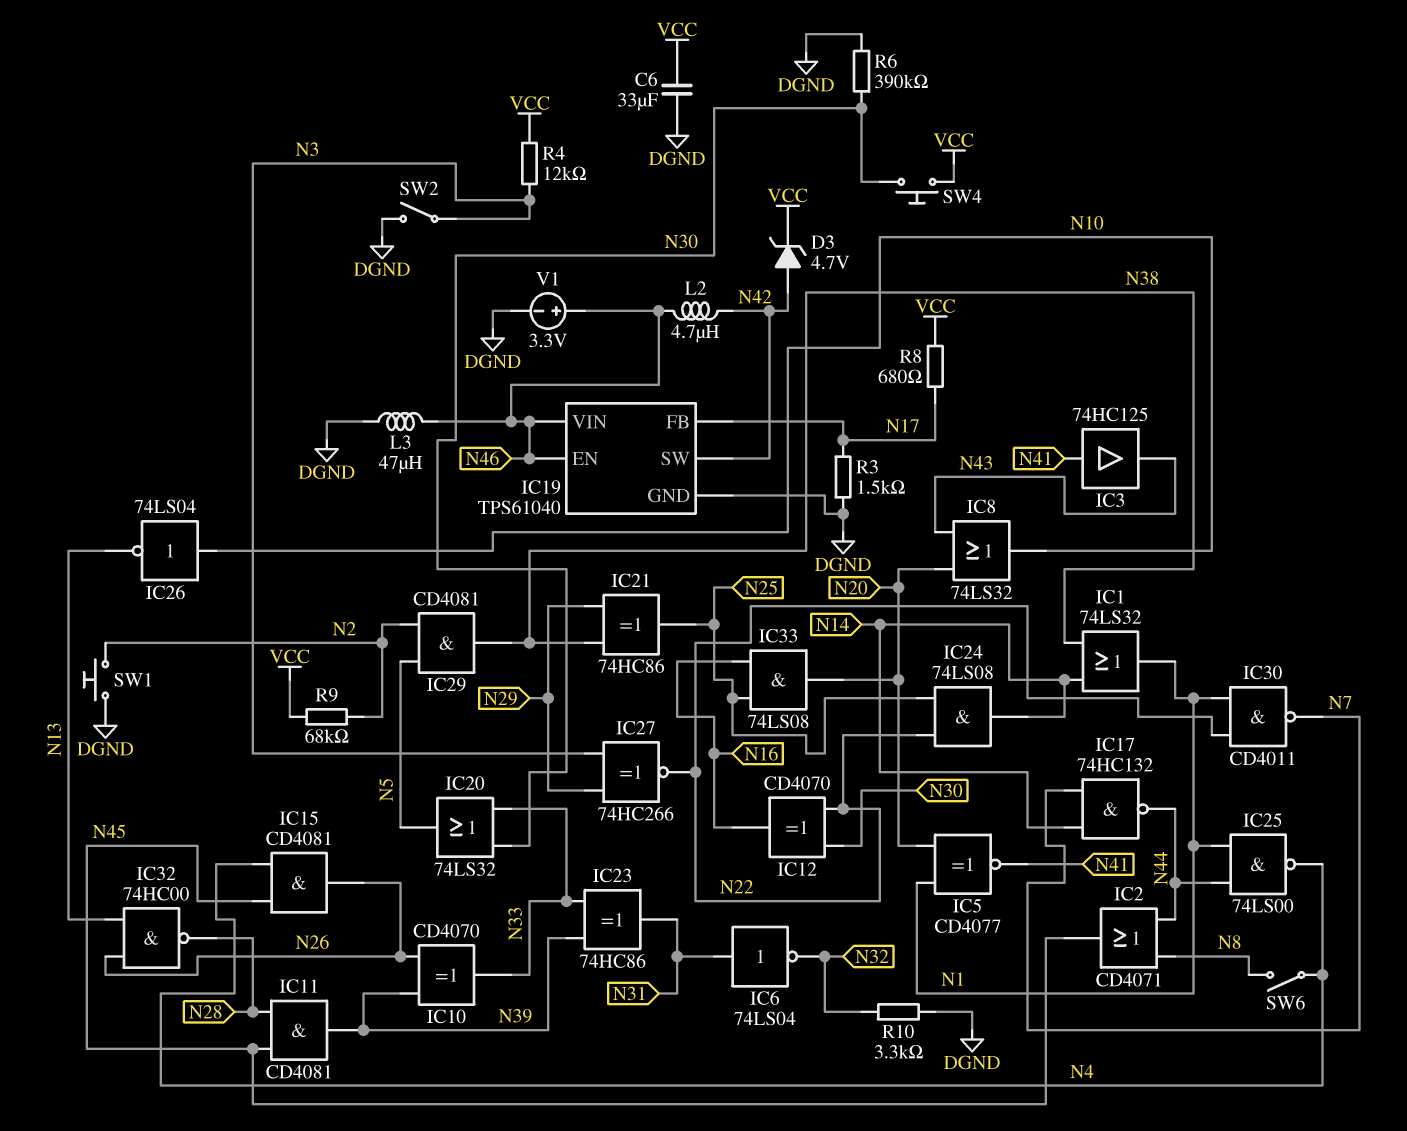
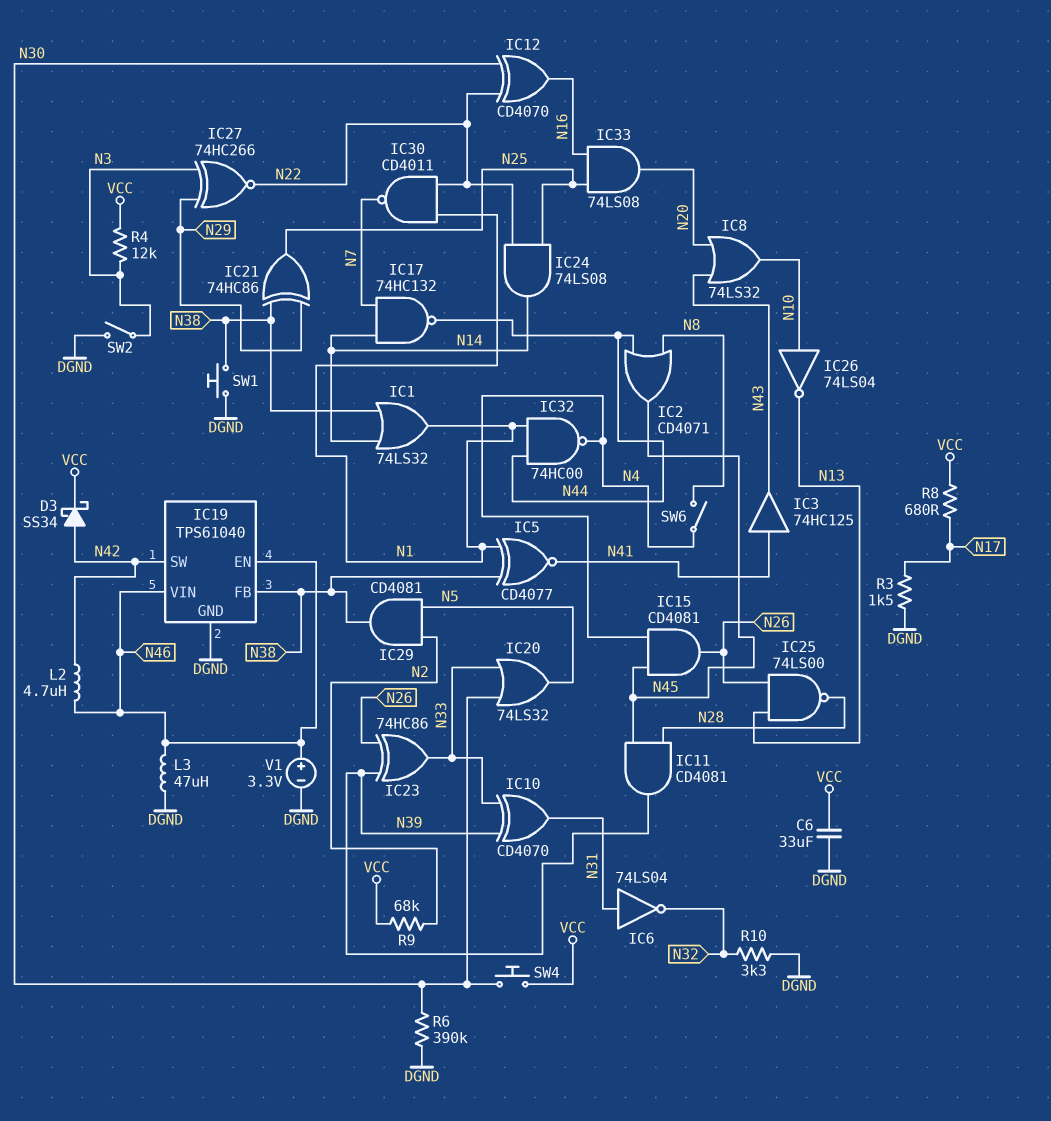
D3: zener 4.7V (A N42, K VCC) -> schottky SS34 (A N42, K VCC)
IC5: XNOR CD4077 (in N1, in N20, out N41) -> XNOR CD4077 (in N1, in N38, out N41)
IC10: XOR CD4070 (in N26, in N39, out N33) -> XOR CD4070 (in N33, in N39, out N31)
IC19 pin FB: N17 -> N38
IC23: XOR 74HC86 (in N33, in N39, out N31) -> XOR 74HC86 (in N26, in N39, out N33)
IC25: NAND 74LS00 (in N1, in N44, out N4) -> NAND 74LS00 (in N13, in N26, out N28)
IC32: NAND 74HC00 (in N13, in N26, out N28) -> NAND 74HC00 (in N1, in N44, out N4)
SW1: button (DGND, N2) -> button (DGND, N38)

